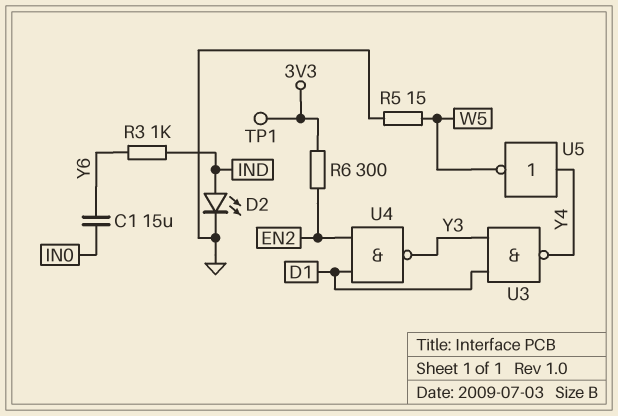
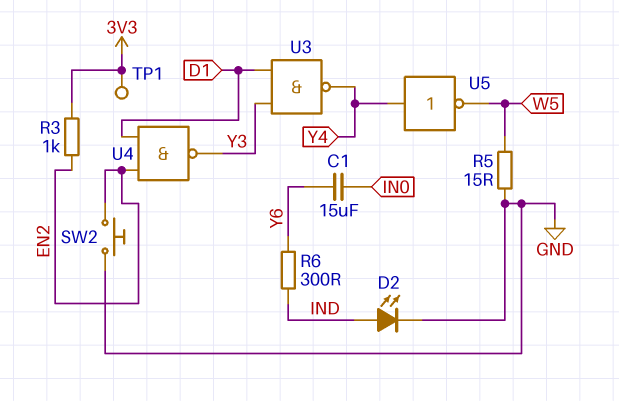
R3: 1k (IND, Y6) -> 1k (3V3, EN2)
R6: 300 (3V3, EN2) -> 300 (IND, Y6)
SW2: none -> button (EN2, GND)

